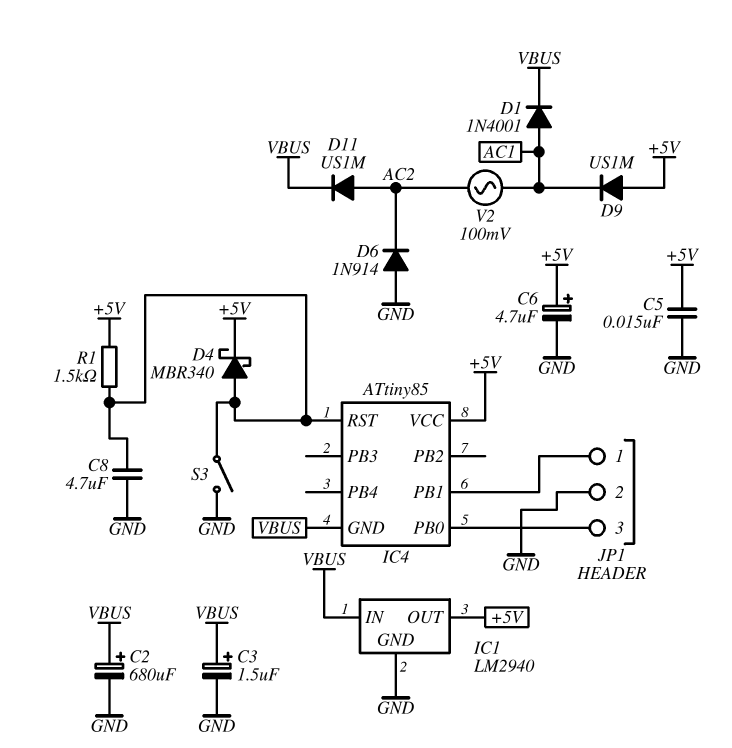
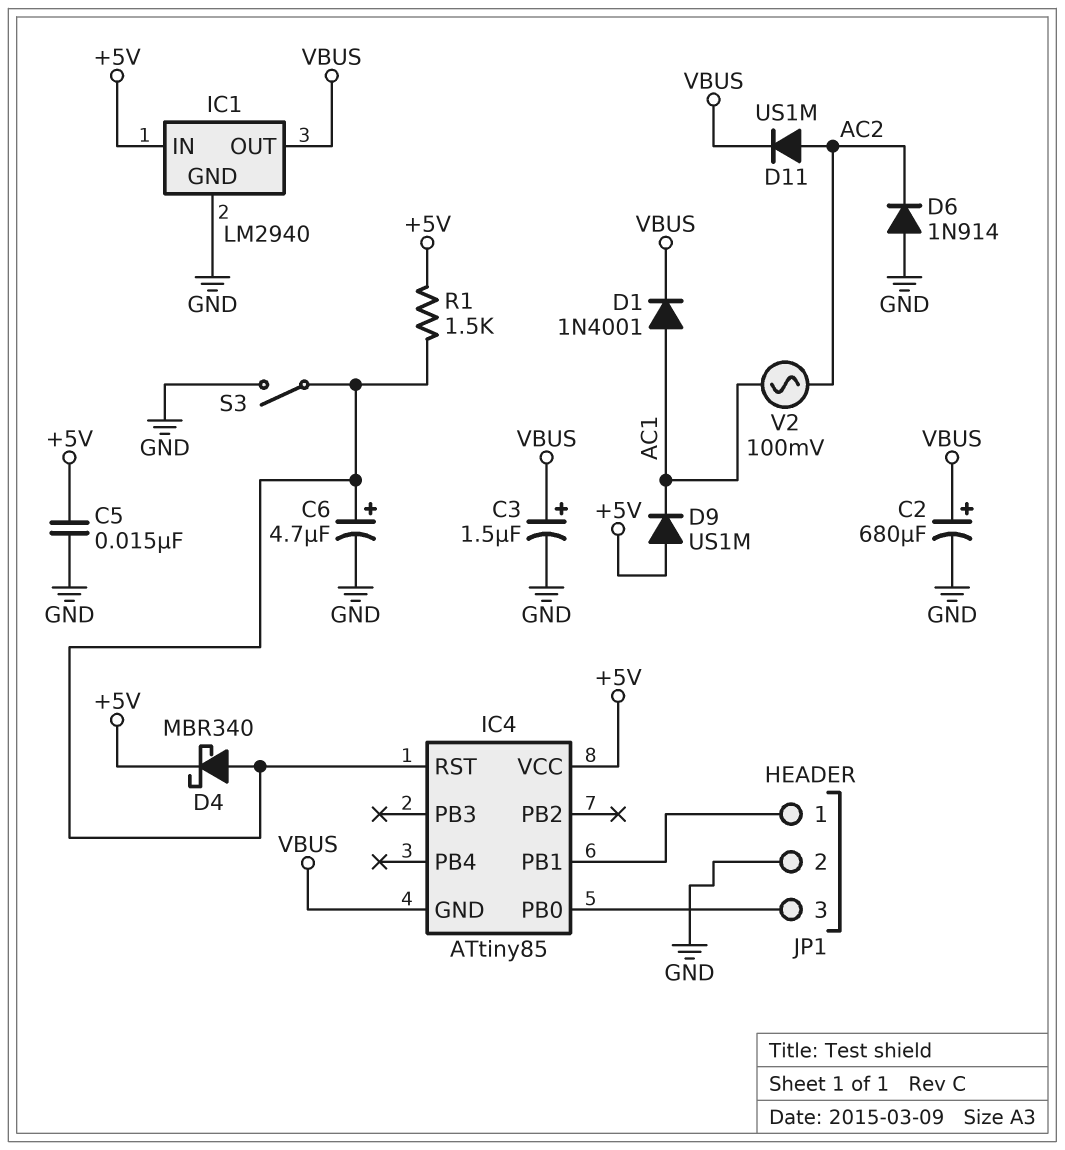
C6: 4.7uF (plus +5V, minus GND) -> 4.7uF (plus IC4/RST, minus GND)
C8: 4.7uF (GND, IC4/RST) -> none
IC1 pin IN: VBUS -> +5V
IC1 pin OUT: +5V -> VBUS

